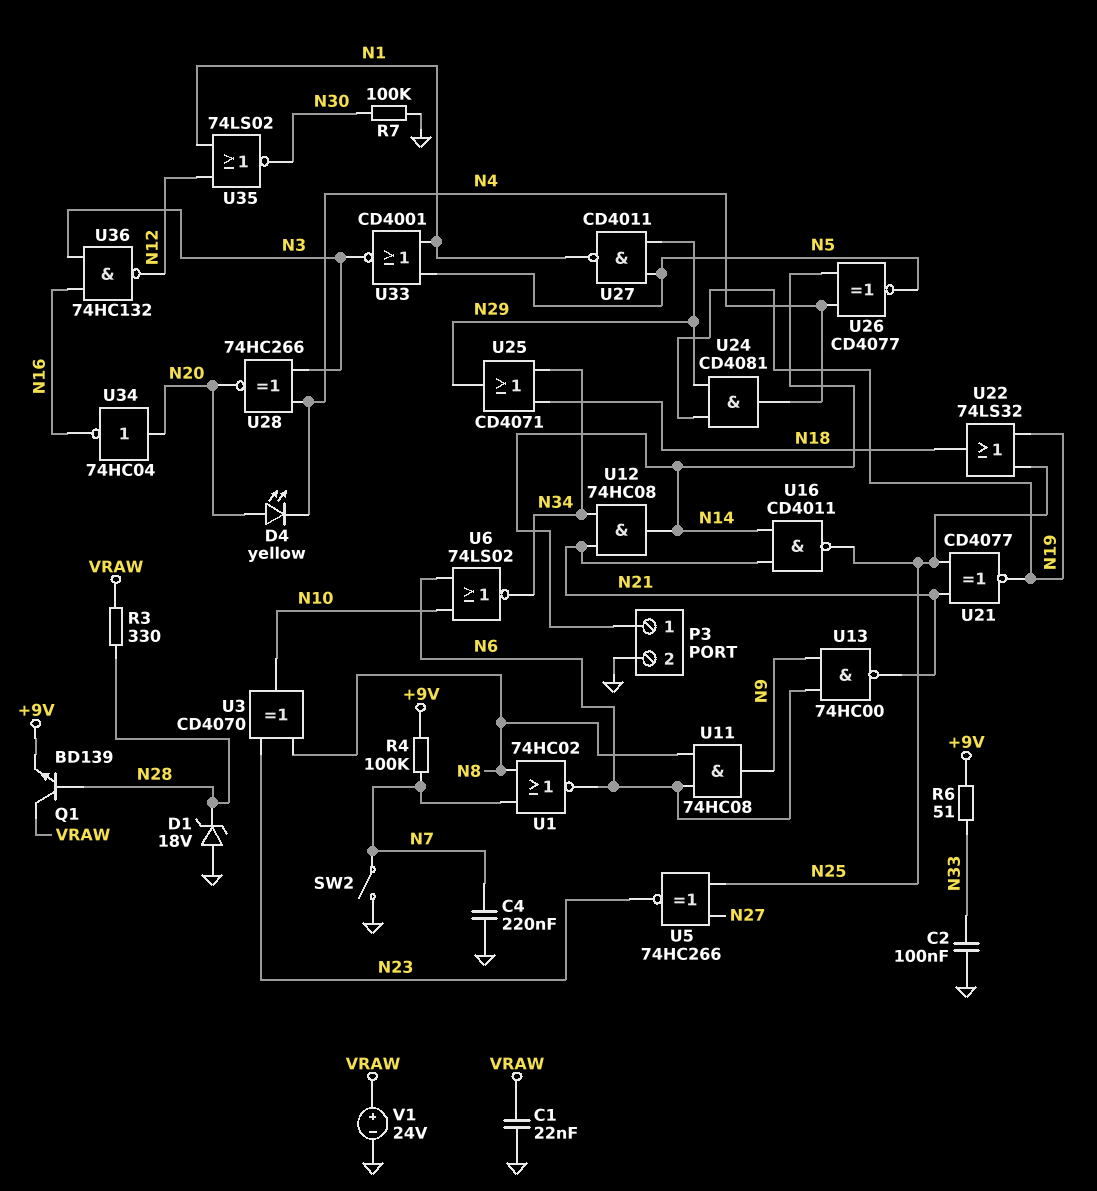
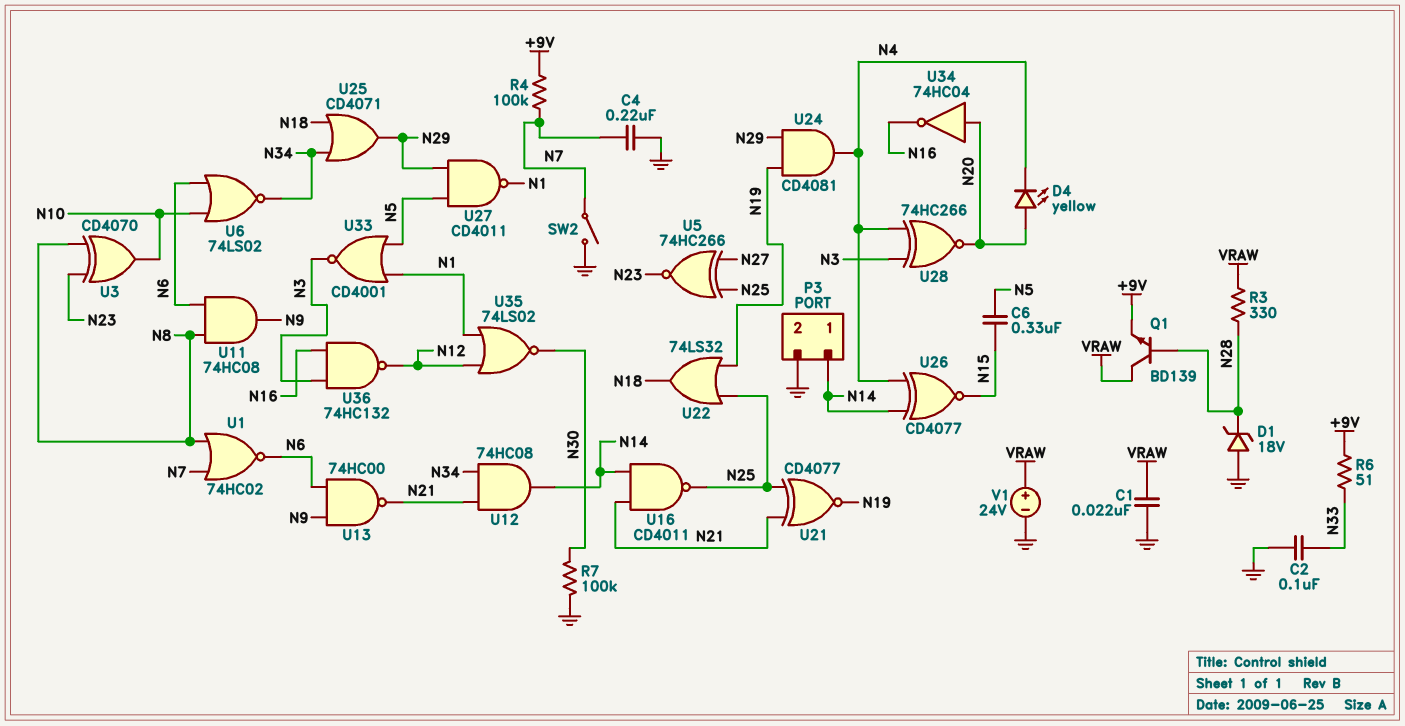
C6: none -> 330nF (N5, N15)
U26: XNOR CD4077 (in N4, in N14, out N5) -> XNOR CD4077 (in N4, in N14, out N15)

